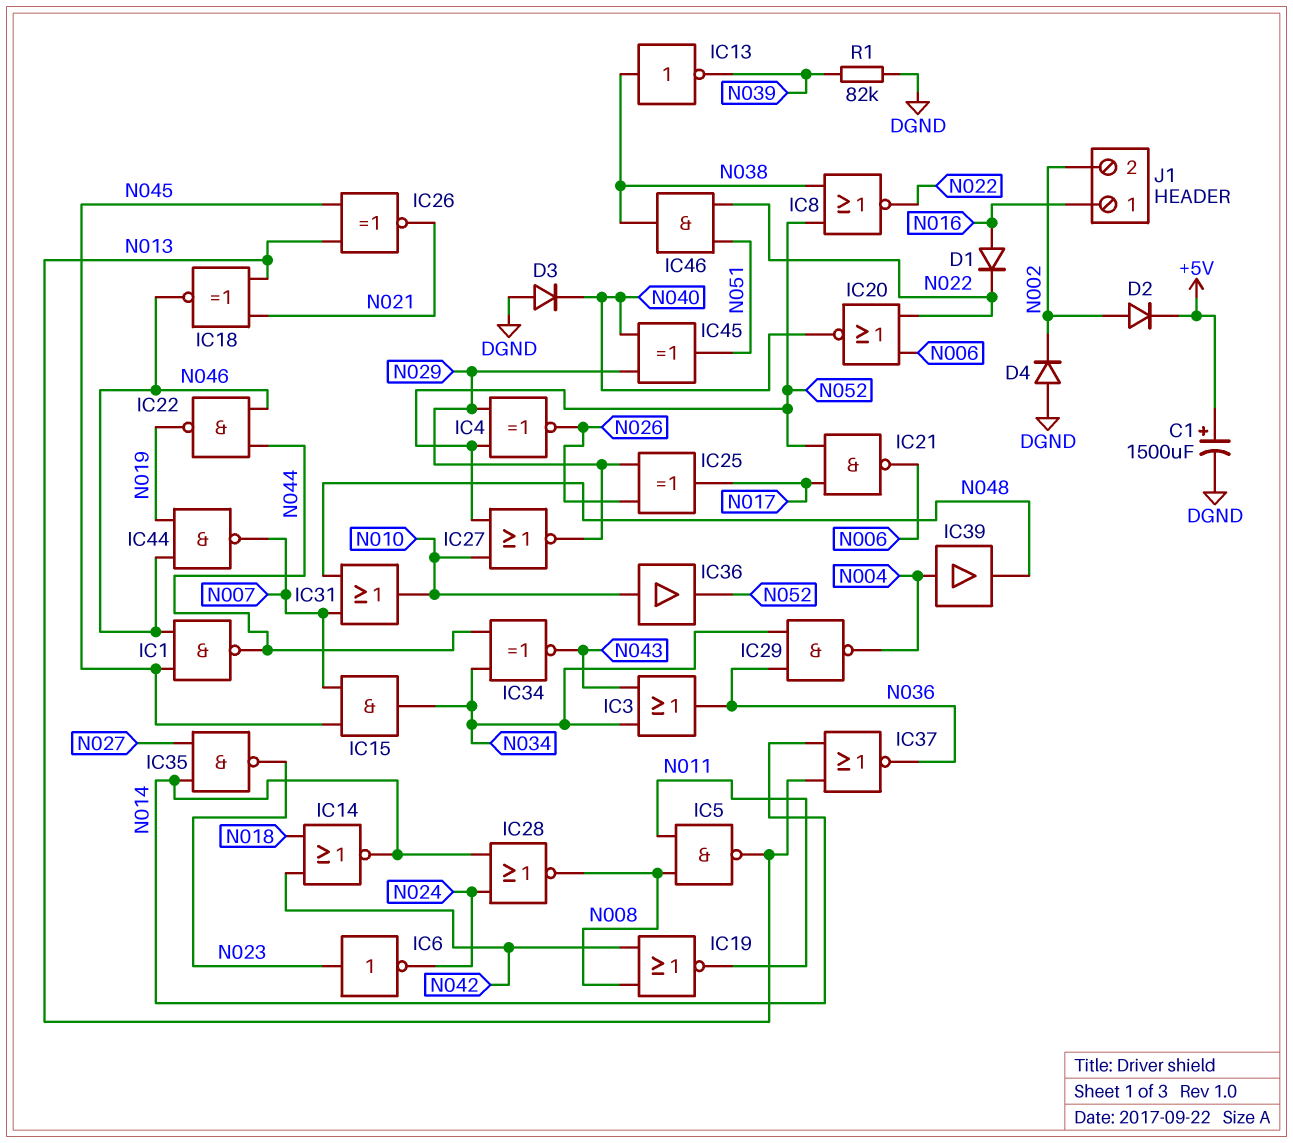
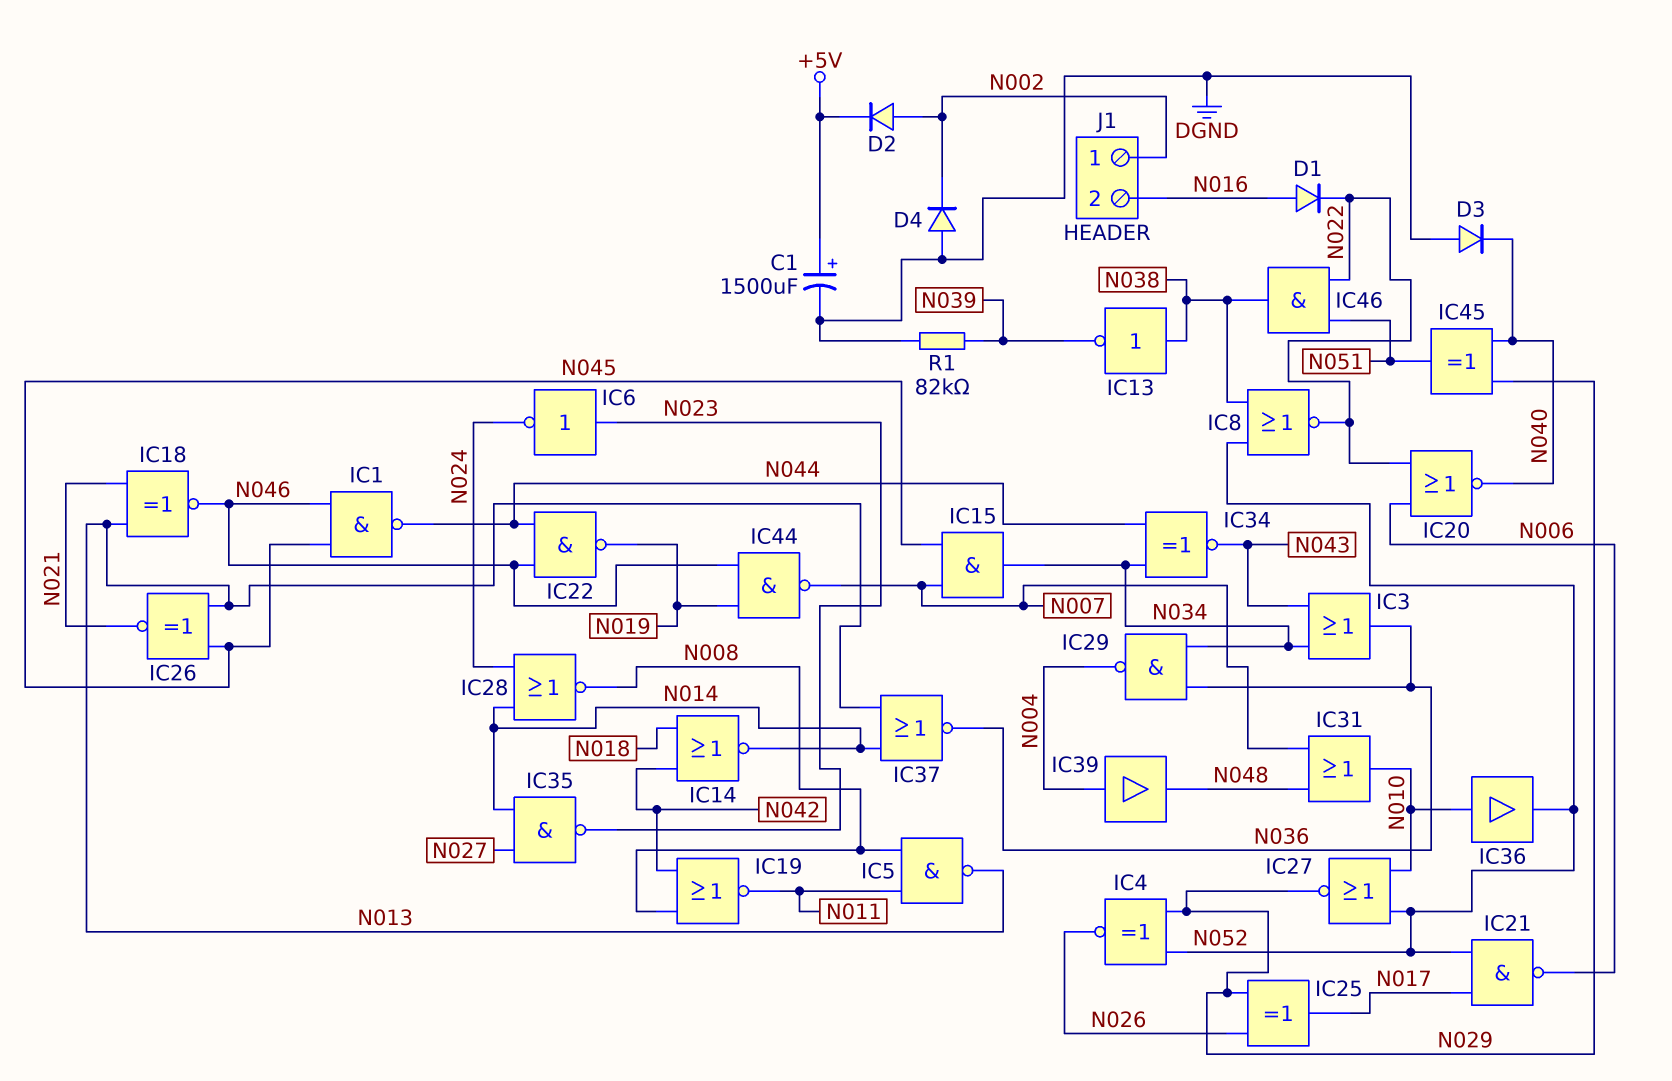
J1 pin 1: N016 -> N002
J1 pin 2: N002 -> N016

